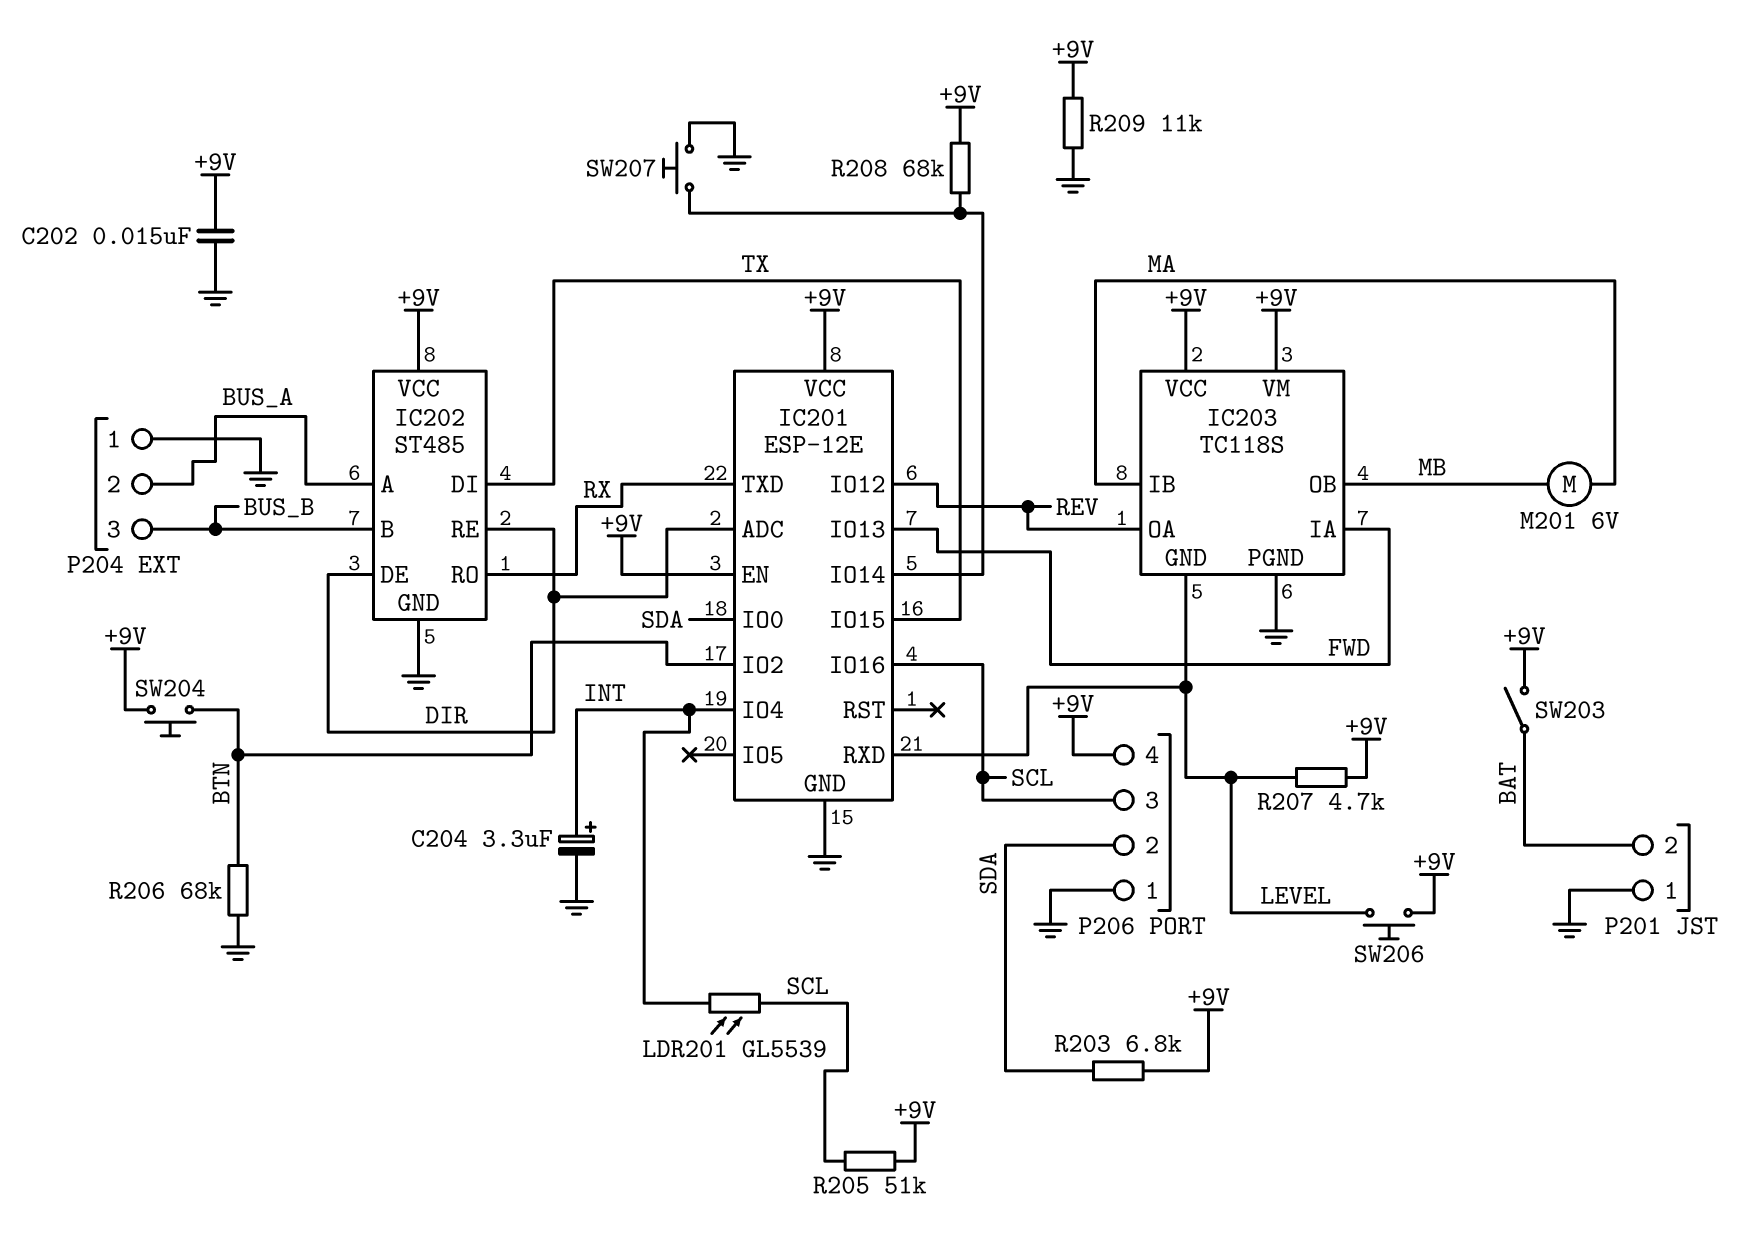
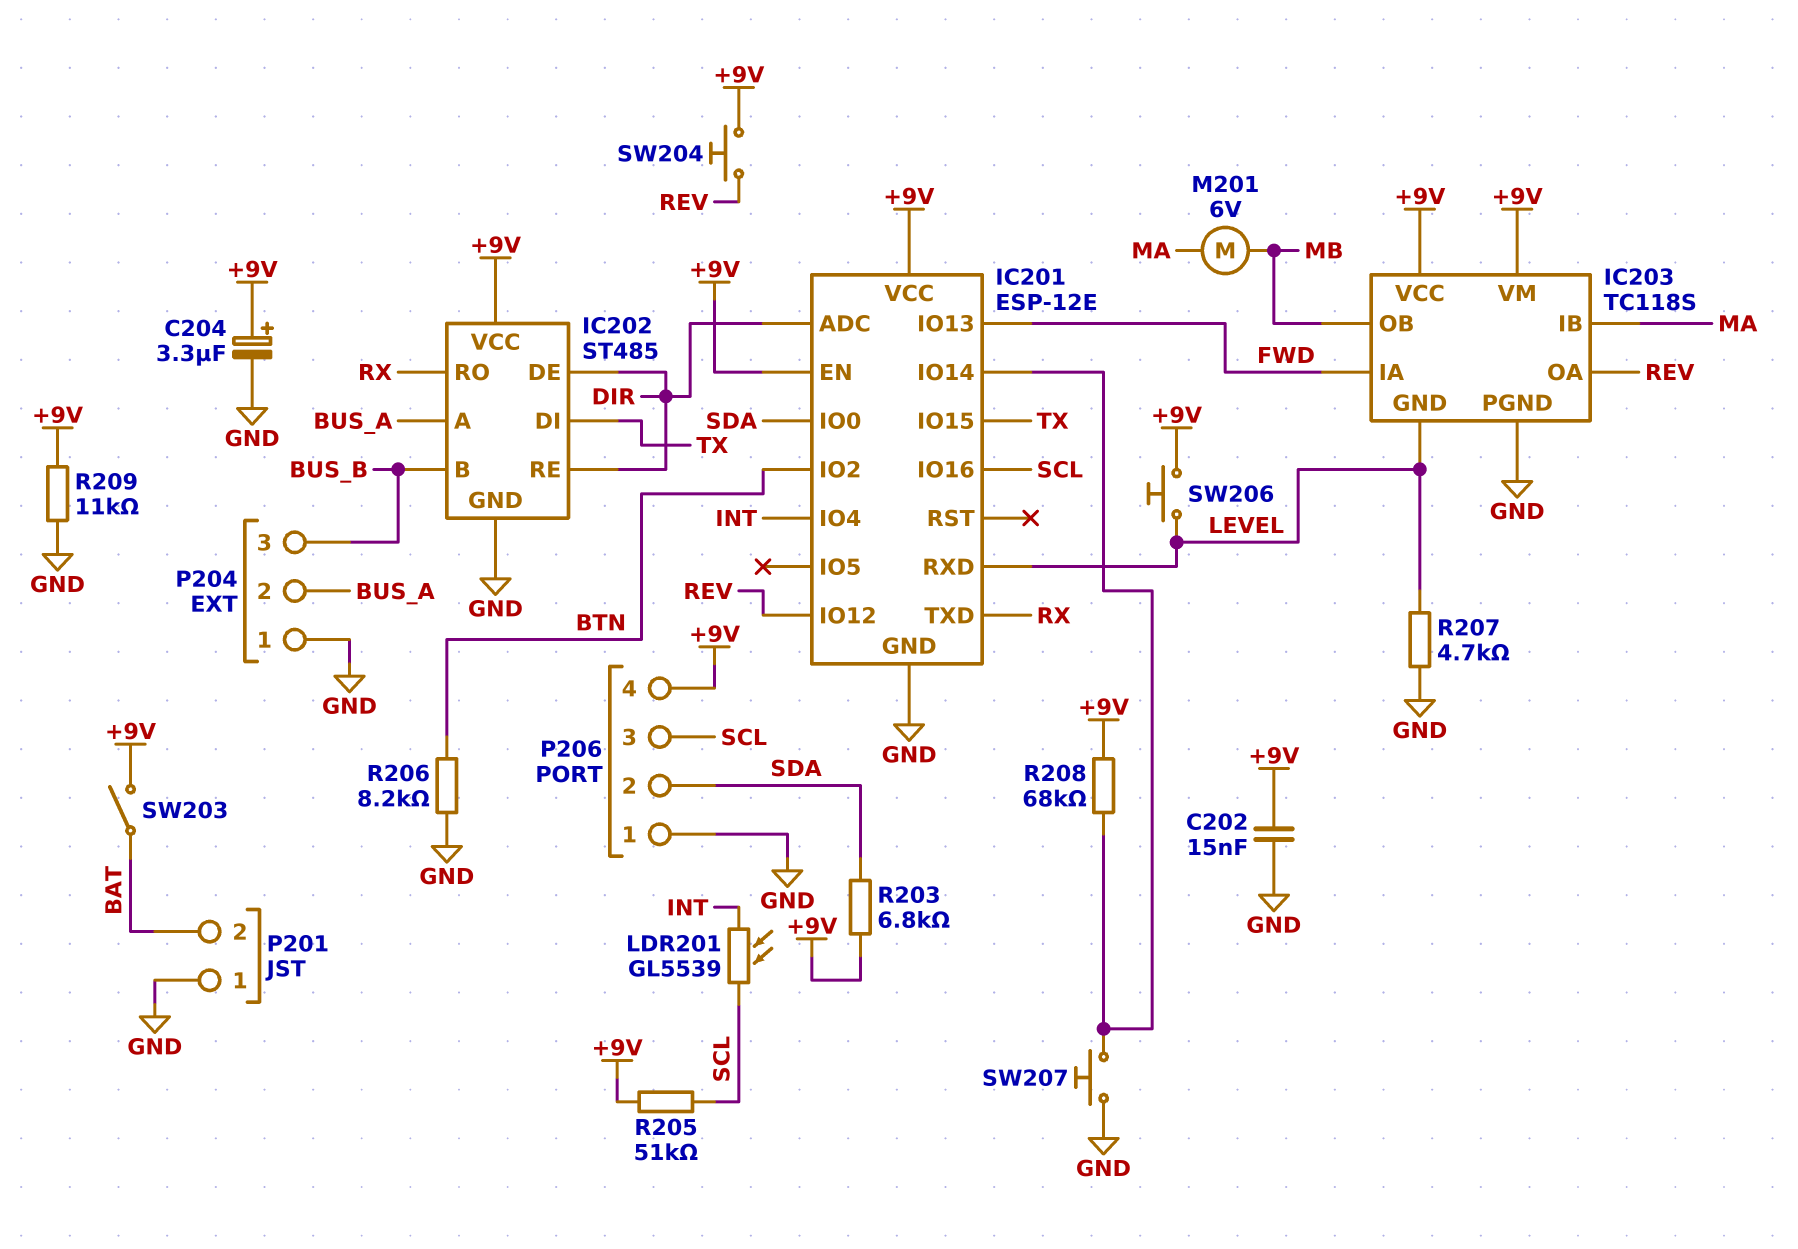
C204: 3.3uF (plus INT, minus GND) -> 3.3uF (plus +9V, minus GND)
R206: 68k (BTN, GND) -> 8.2k (BTN, GND)
R207: 4.7k (+9V, LEVEL) -> 4.7k (GND, LEVEL)
SW204: button (+9V, BTN) -> button (+9V, REV)

